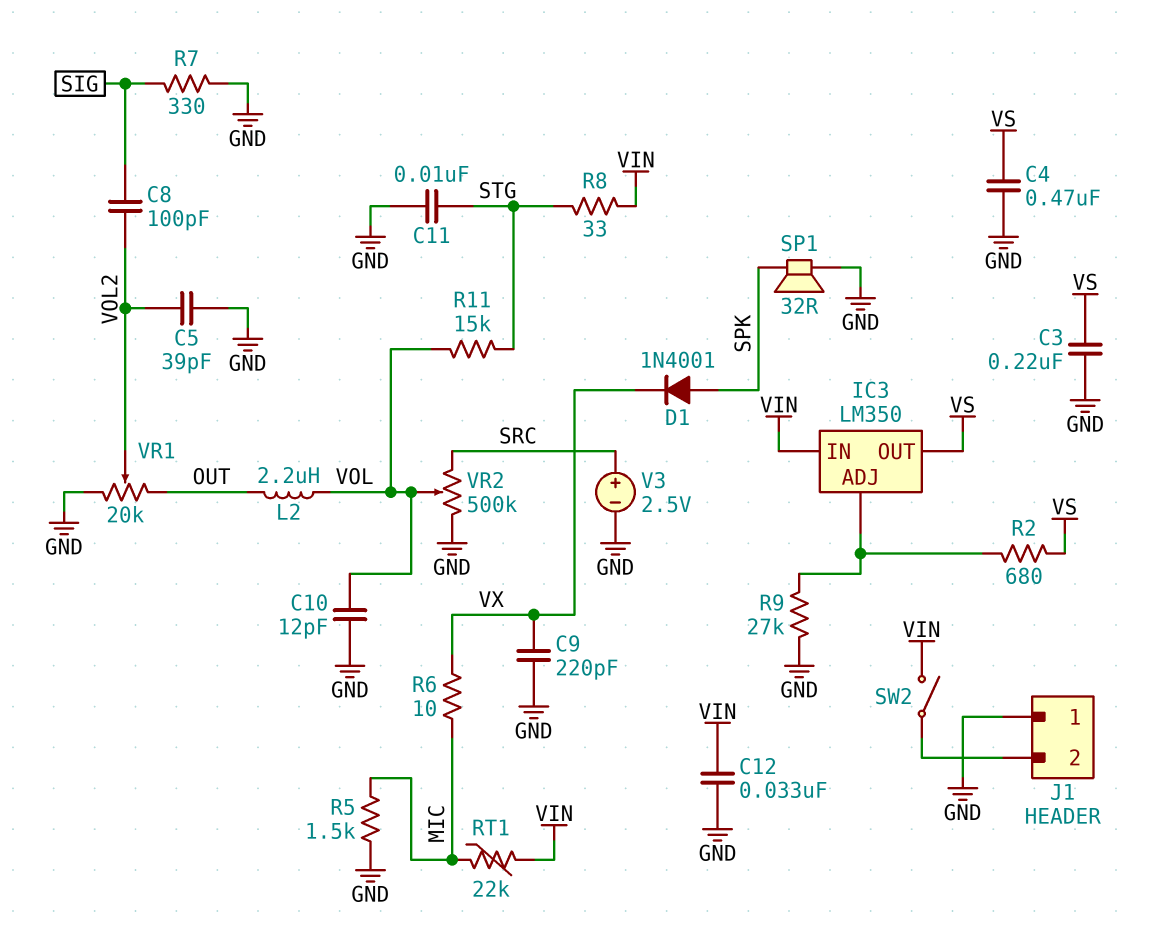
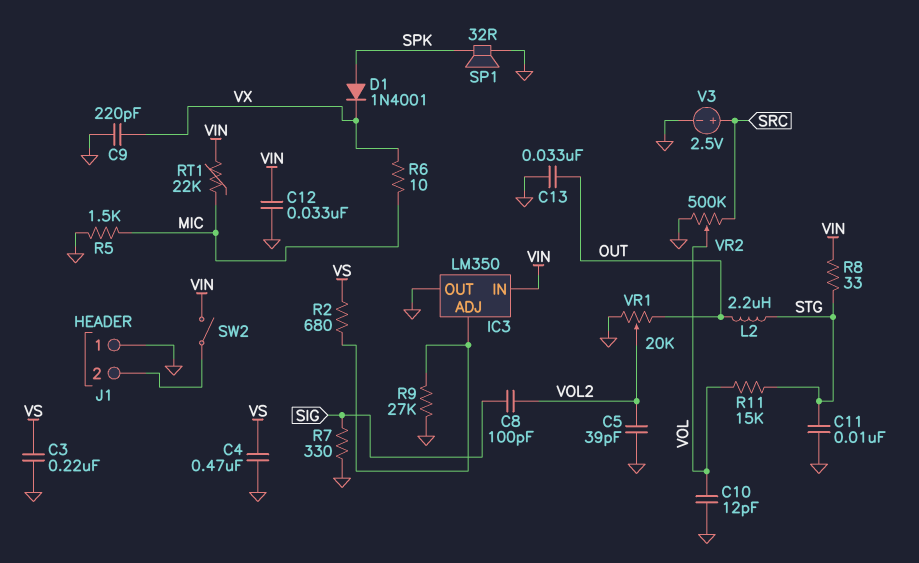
C13: none -> 33nF (GND, OUT)
IC3 pin OUT: VS -> GND
L2: 2.2uH (OUT, VOL) -> 2.2uH (OUT, STG)

